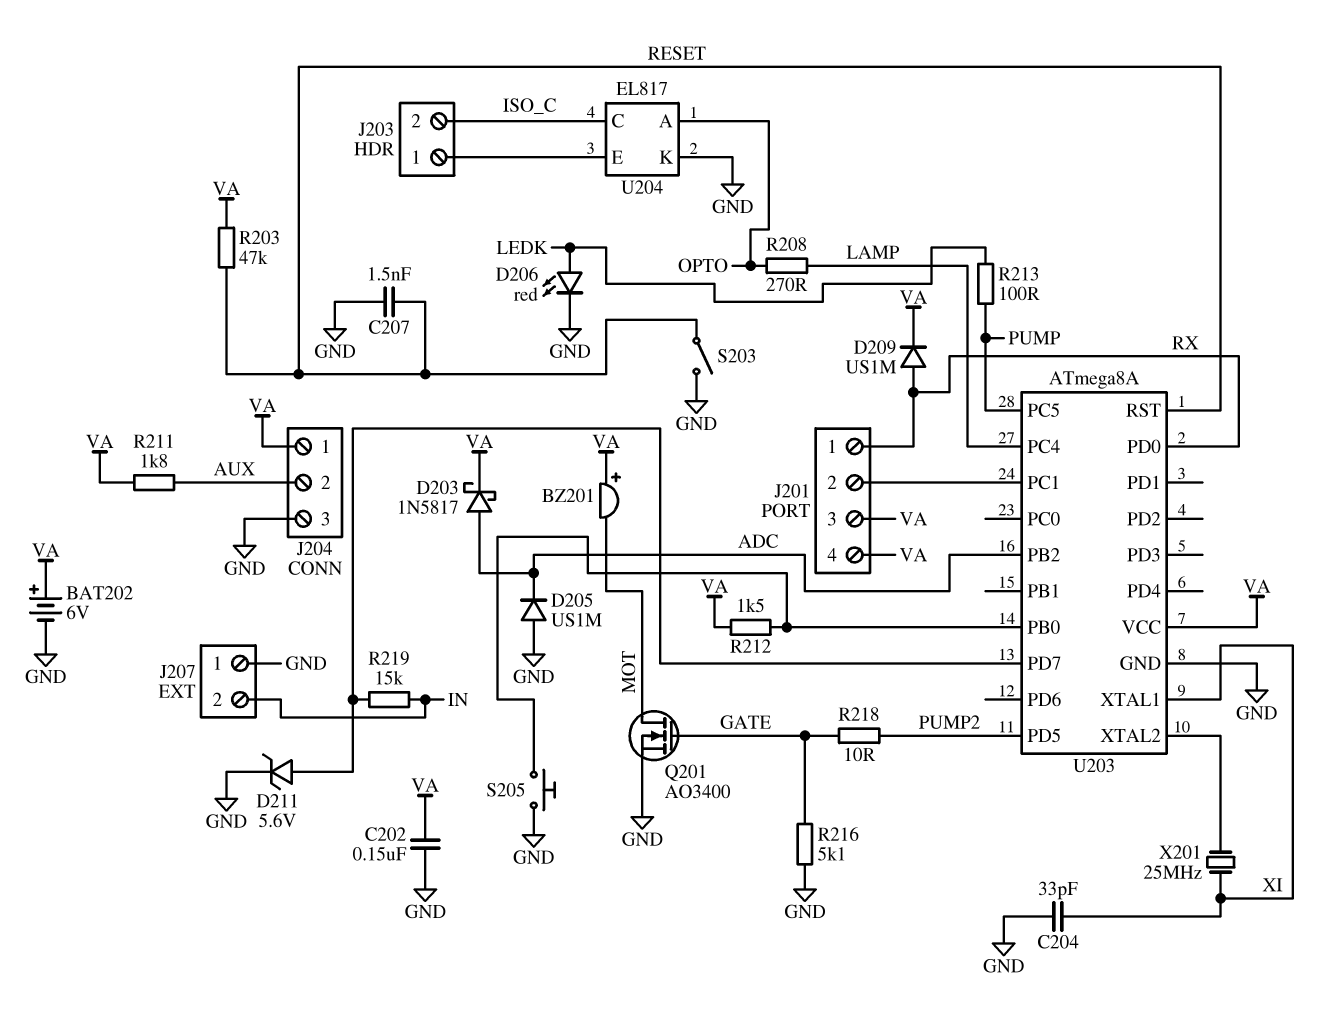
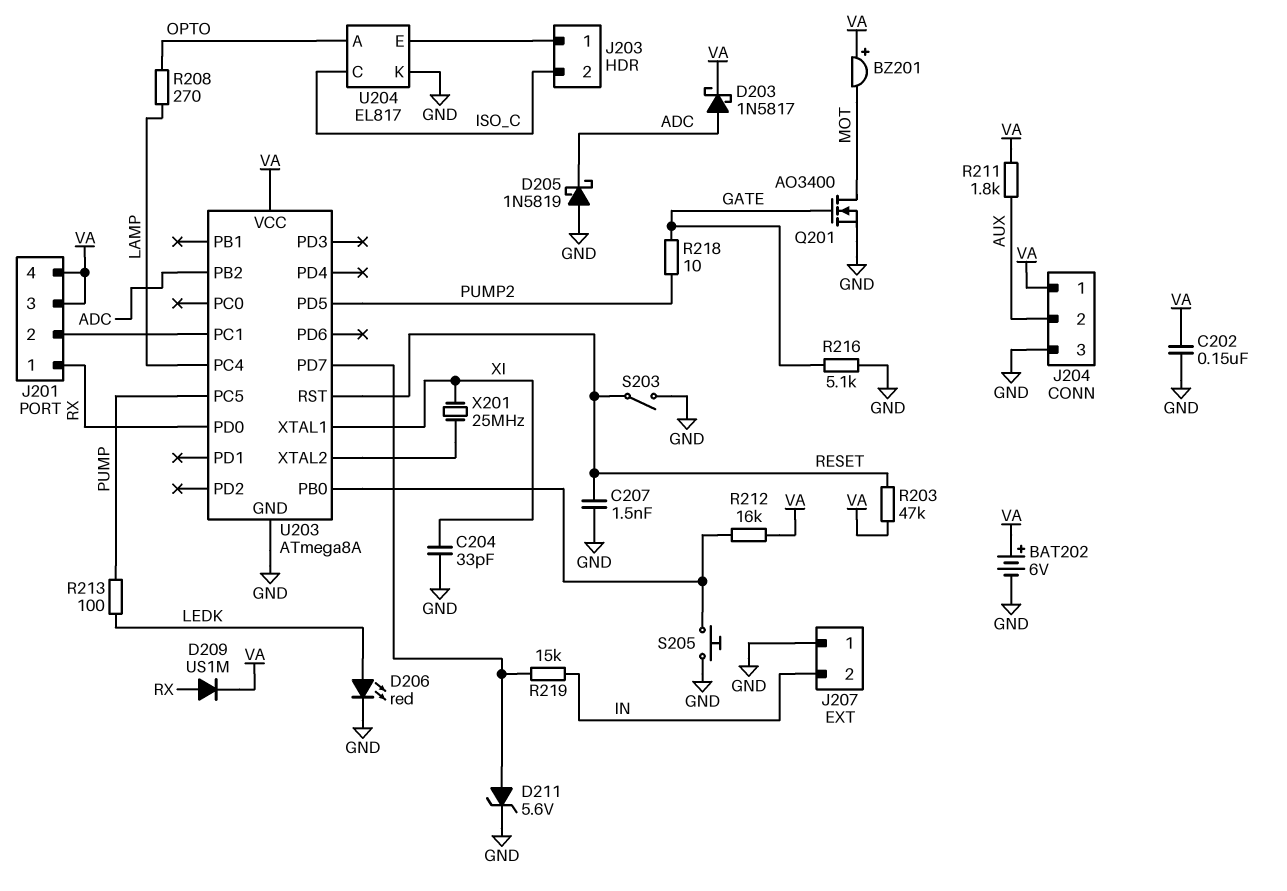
D205: diode US1M (A GND, K ADC) -> schottky 1N5819 (A GND, K ADC)
R212: 1.5k (U203/PB0, VA) -> 16k (U203/PB0, VA)

